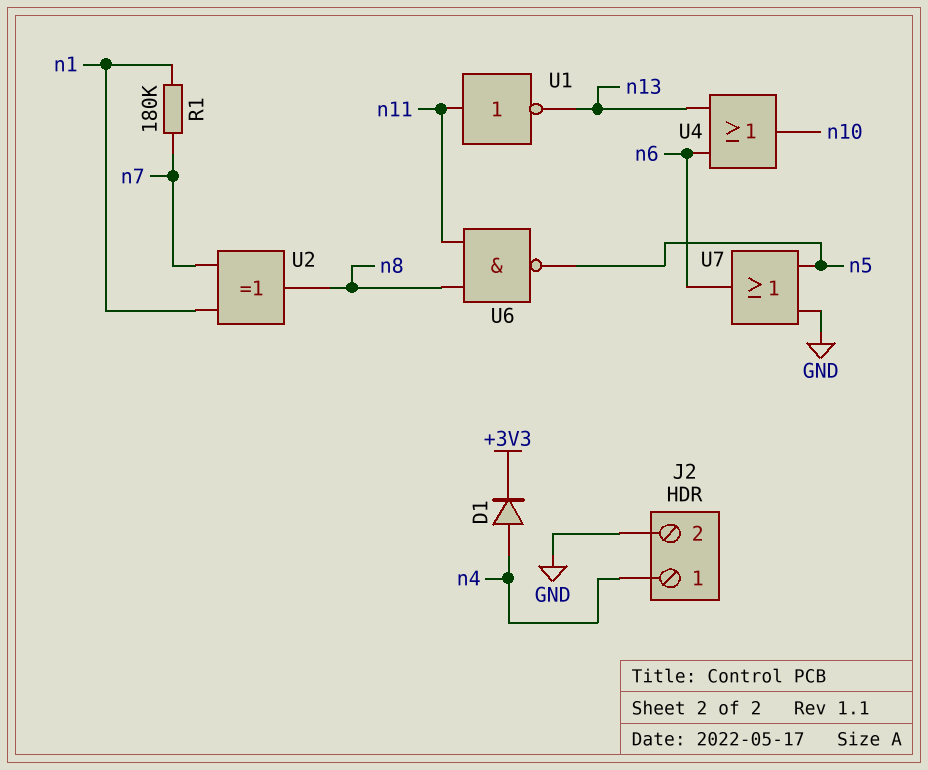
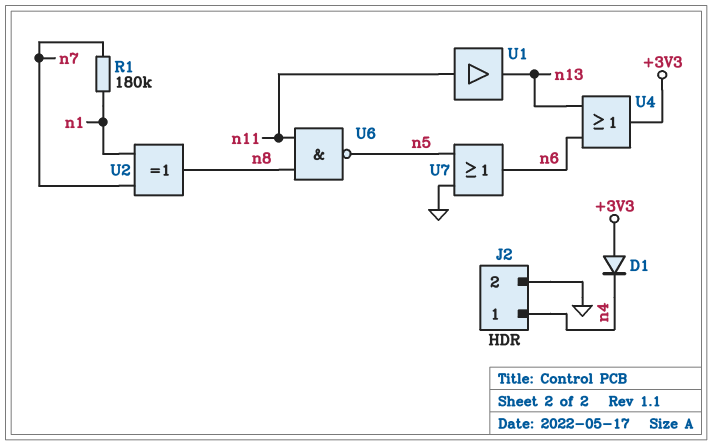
D1: diode (A n4, K +3V3) -> diode (A +3V3, K n4)
U1: NOT (in n11, out n13) -> buffer (in n11, out n13)
U4: OR (in n6, in n13, out n10) -> OR (in n6, in n13, out +3V3)

